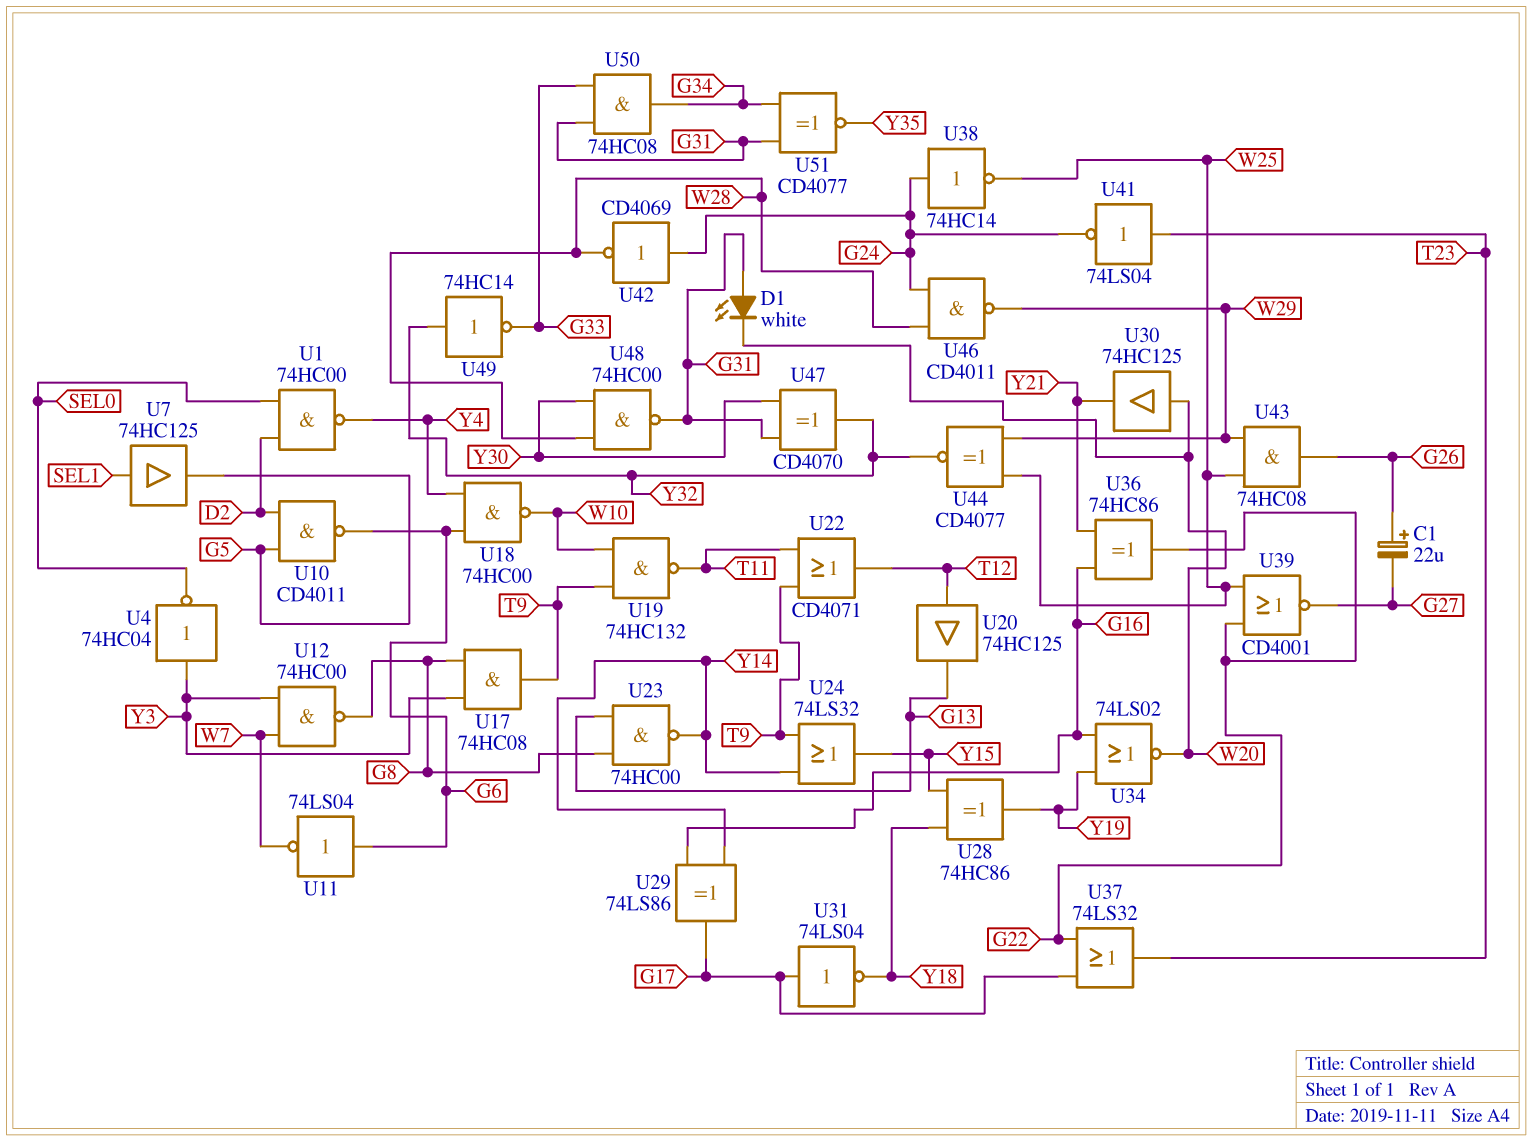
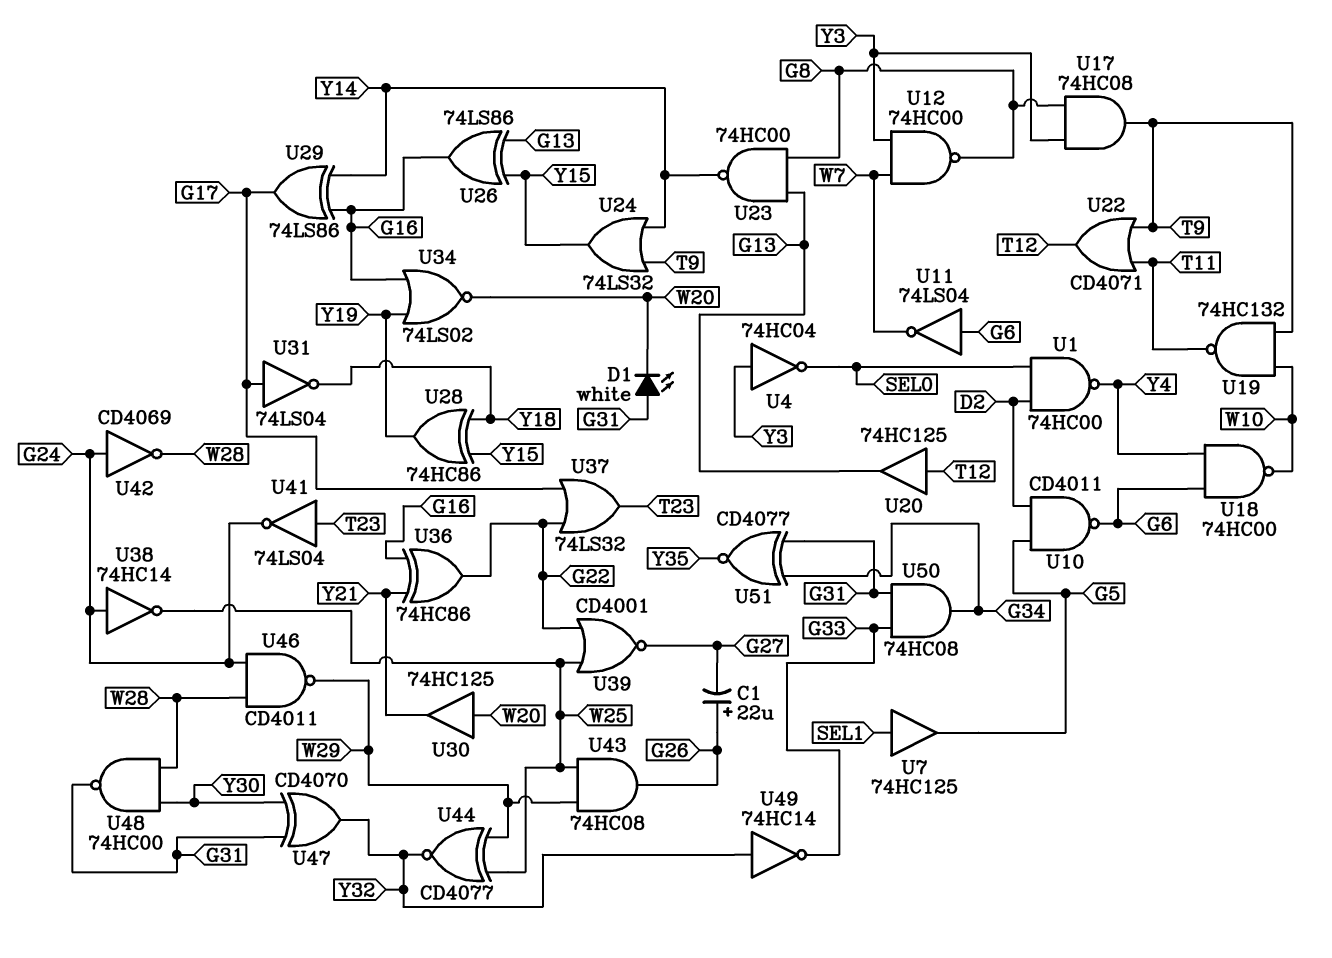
U26: none -> XOR 74LS86 (in G13, in Y15, out G16)

